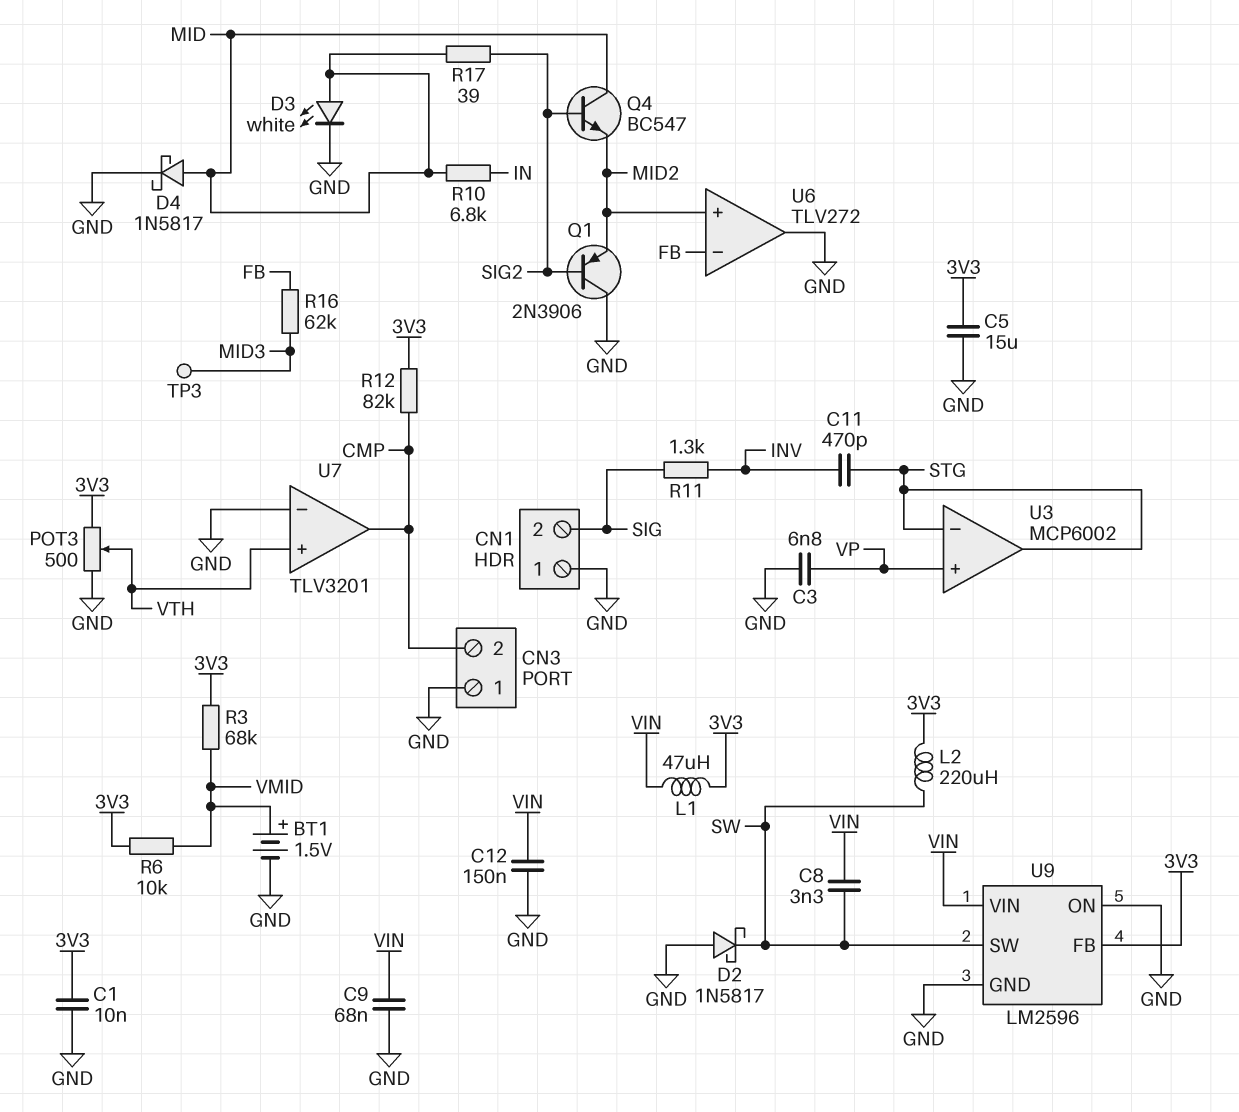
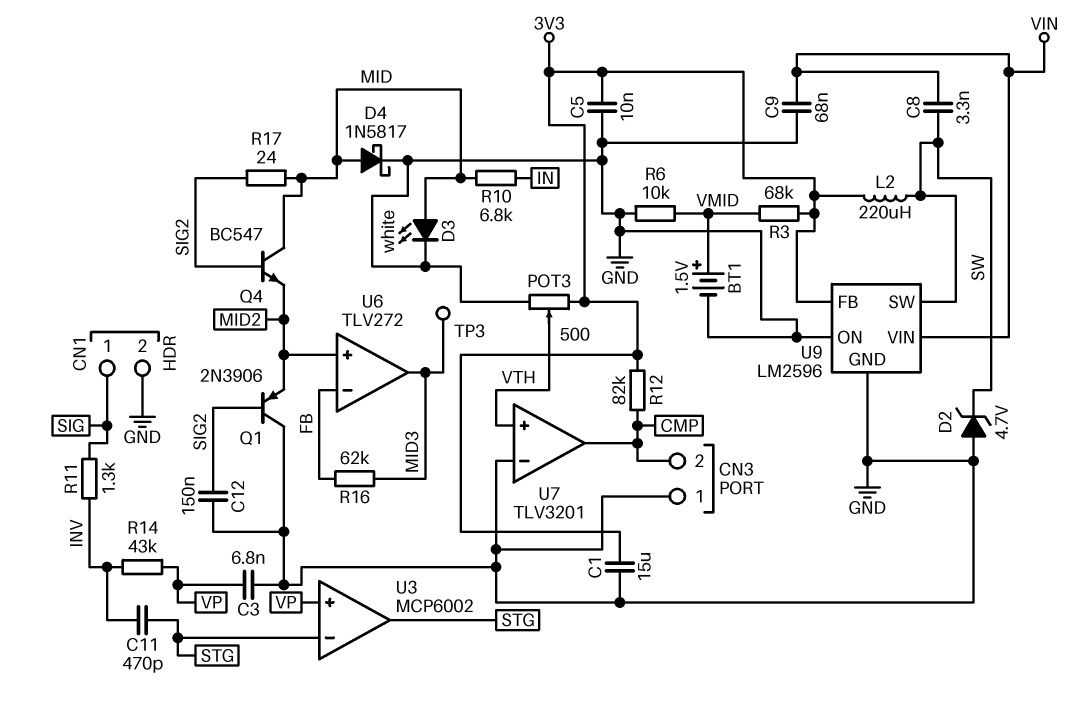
C1: 10nF (3V3, GND) -> 15uF (3V3, GND)
C5: 15uF (3V3, GND) -> 10nF (3V3, GND)
C12: 150nF (GND, VIN) -> 150nF (GND, SIG2)
CN1 pin 1: GND -> SIG
CN1 pin 2: SIG -> GND
D2: schottky 1N5817 (A GND, K SW) -> zener 4.7V (A GND, K SW)
L1: 47uH (3V3, VIN) -> none
R6: 10k (3V3, VMID) -> 10k (GND, VMID)
R14: none -> 43k (INV, VP)
R17: 39 (MID, SIG2) -> 24 (MID, SIG2)
U6 pin out: GND -> MID3

